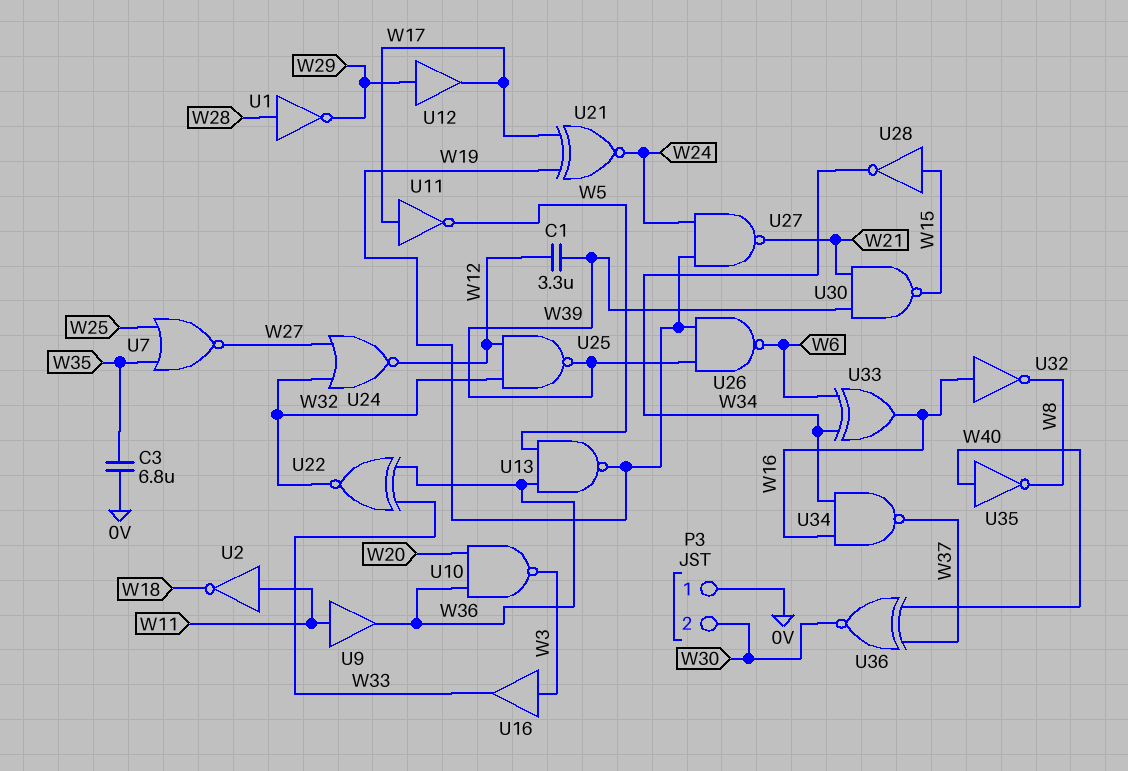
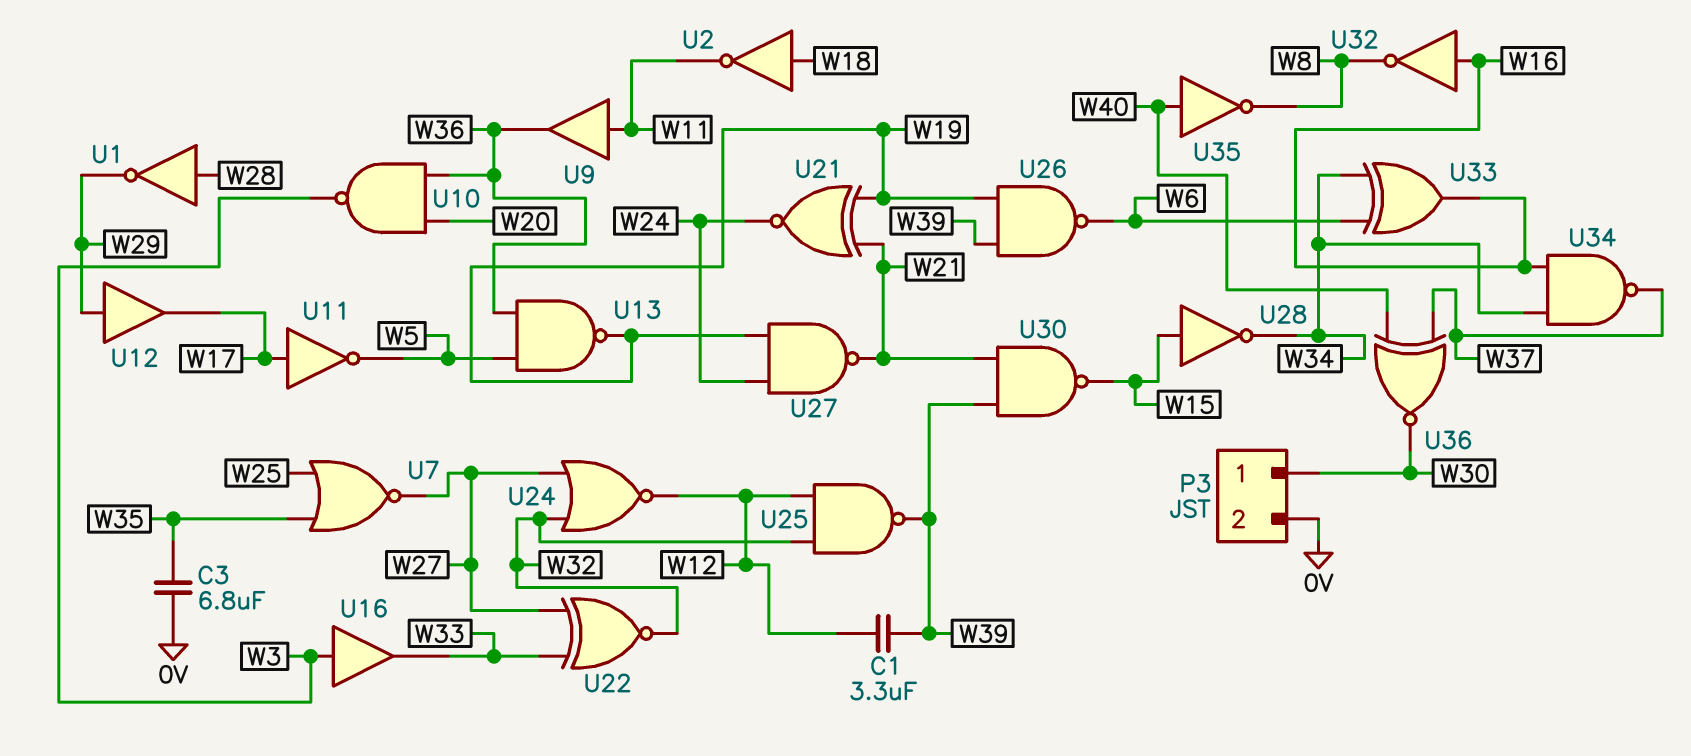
P3 pin 1: 0V -> W30
P3 pin 2: W30 -> 0V
U2: NOT (in W11, out W18) -> NOT (in W18, out W11)
U21: XNOR (in W17, in W19, out W24) -> XNOR (in W19, in W21, out W24)
U22: XNOR (in W33, in W36, out W32) -> XNOR (in W27, in W33, out W32)

